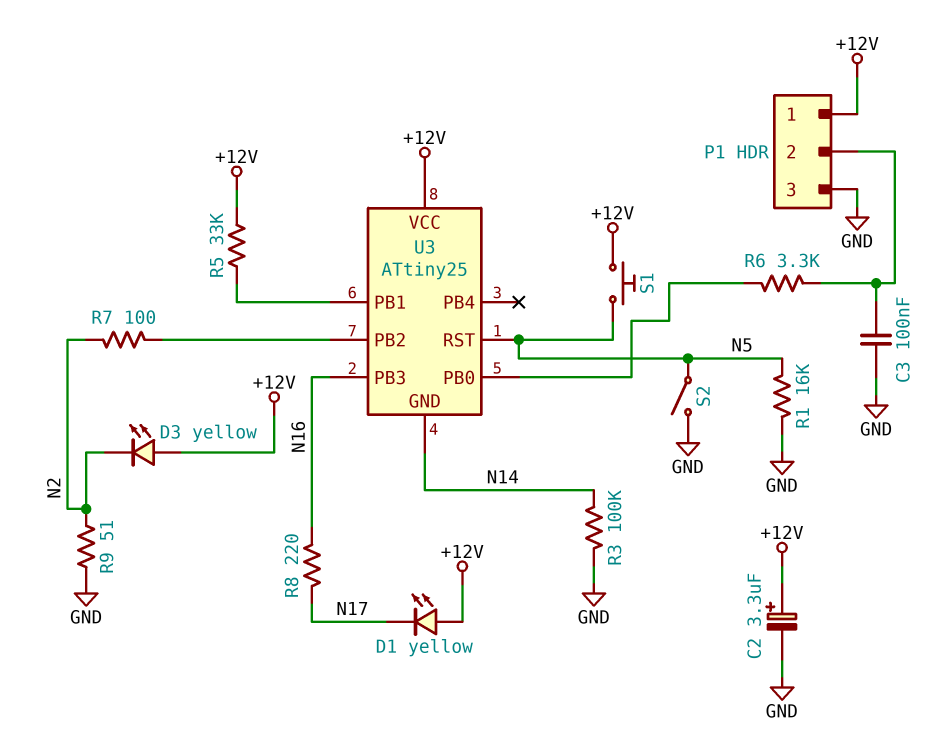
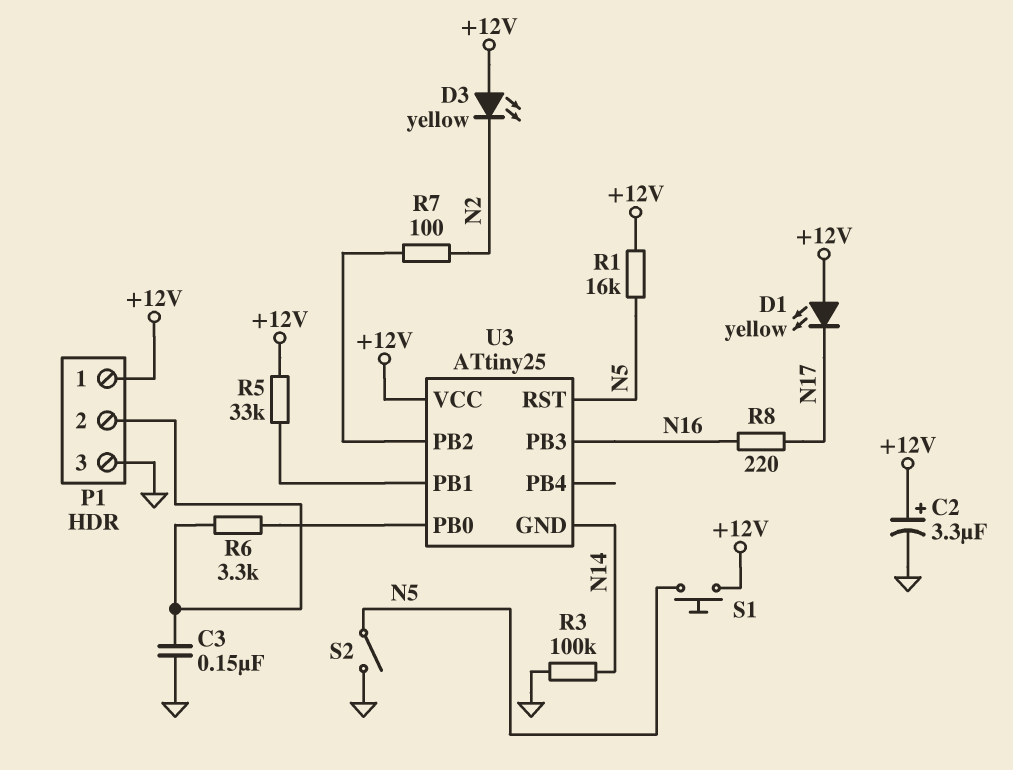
C3: 100nF (GND, P1/2) -> 150nF (GND, P1/2)
R1: 16k (GND, N5) -> 16k (+12V, N5)
R9: 51 (GND, N2) -> none

